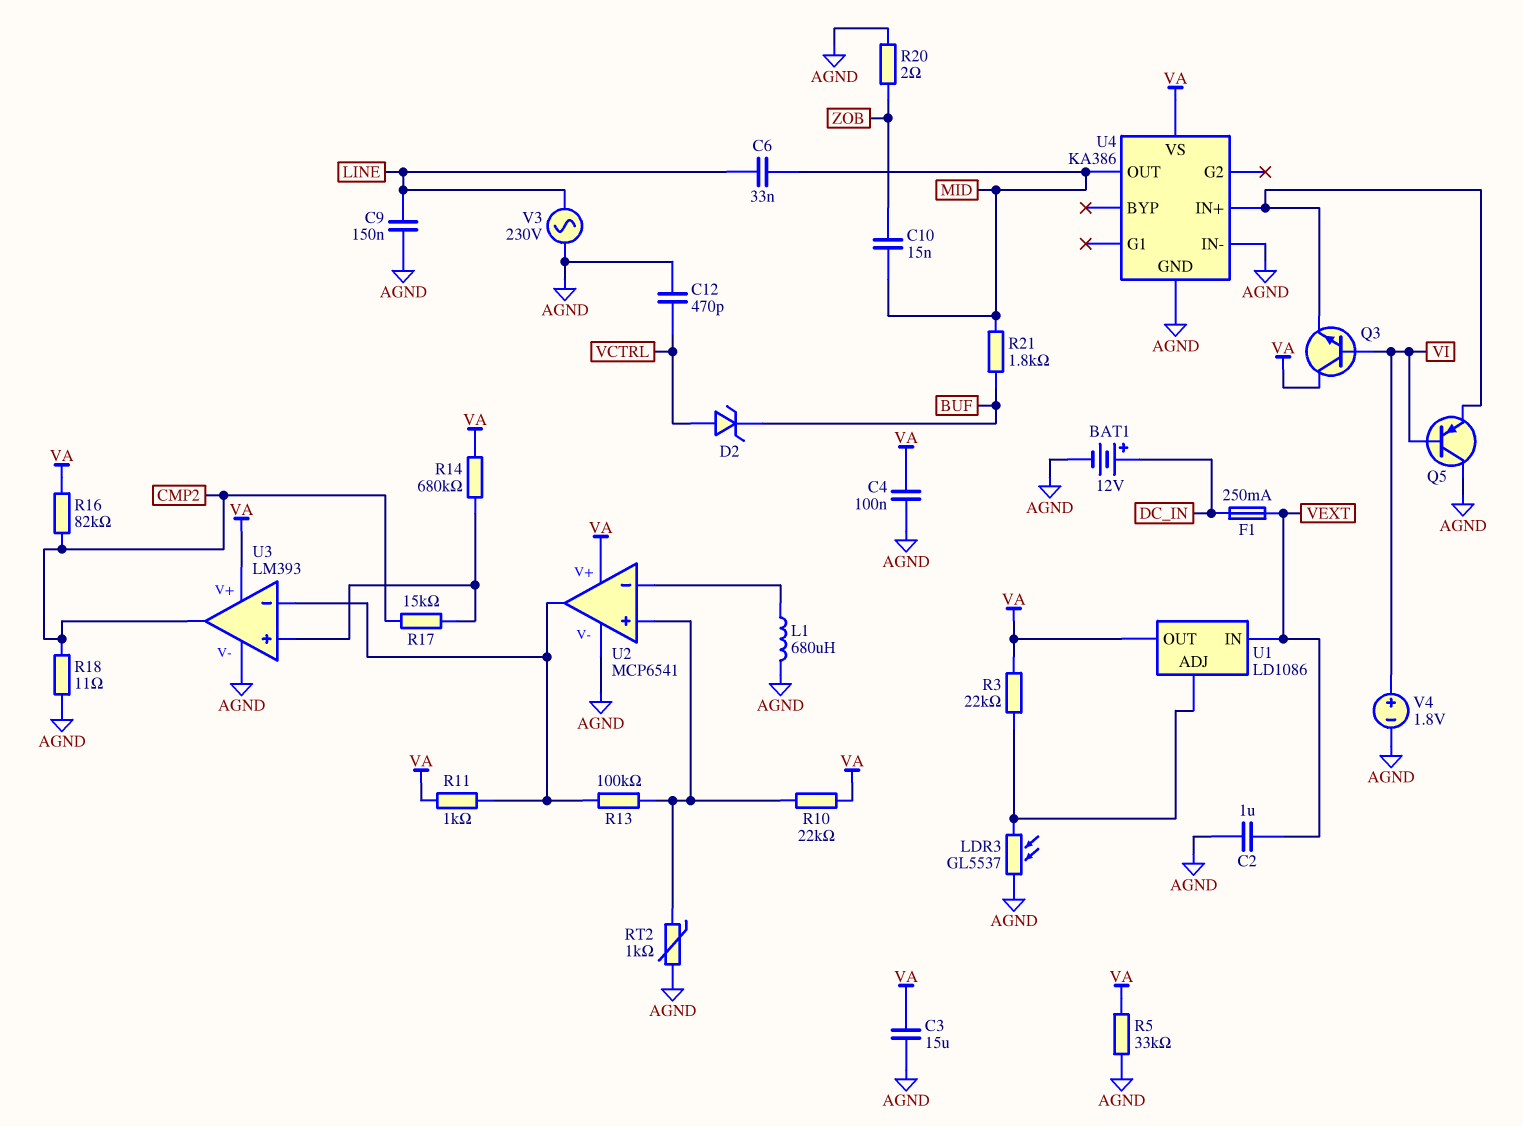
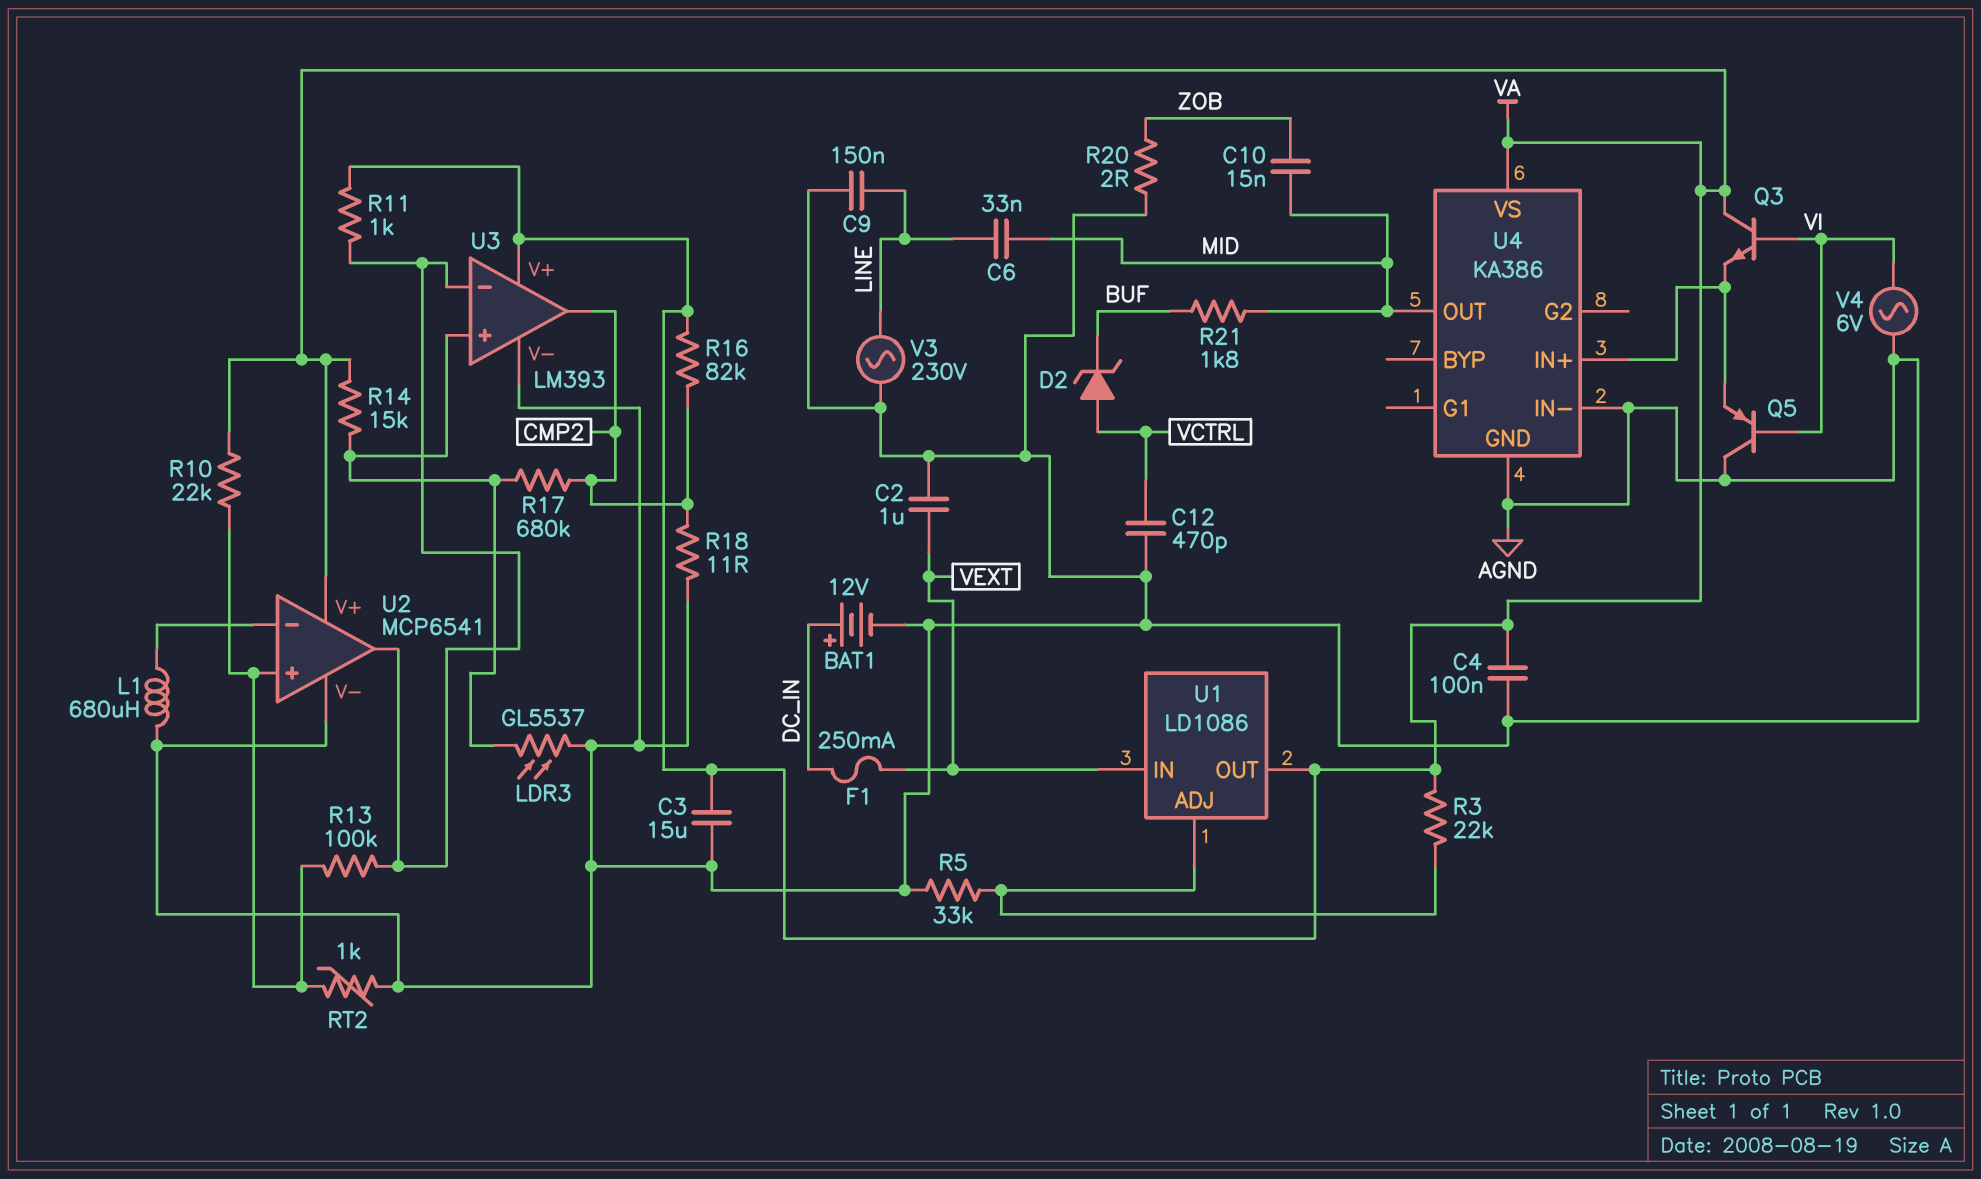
LDR3: GL5537 (AGND, U1/ADJ) -> GL5537 (AGND, U3/in+)
R5: 33k (AGND, VA) -> 33k (AGND, U1/ADJ)
R14: 680k (U3/in+, VA) -> 15k (U3/in+, VA)
R17: 15k (CMP2, U3/in+) -> 680k (CMP2, U3/in+)
V4: 1.8V (plus VI, minus AGND) -> AC 6V (AGND, VI)

